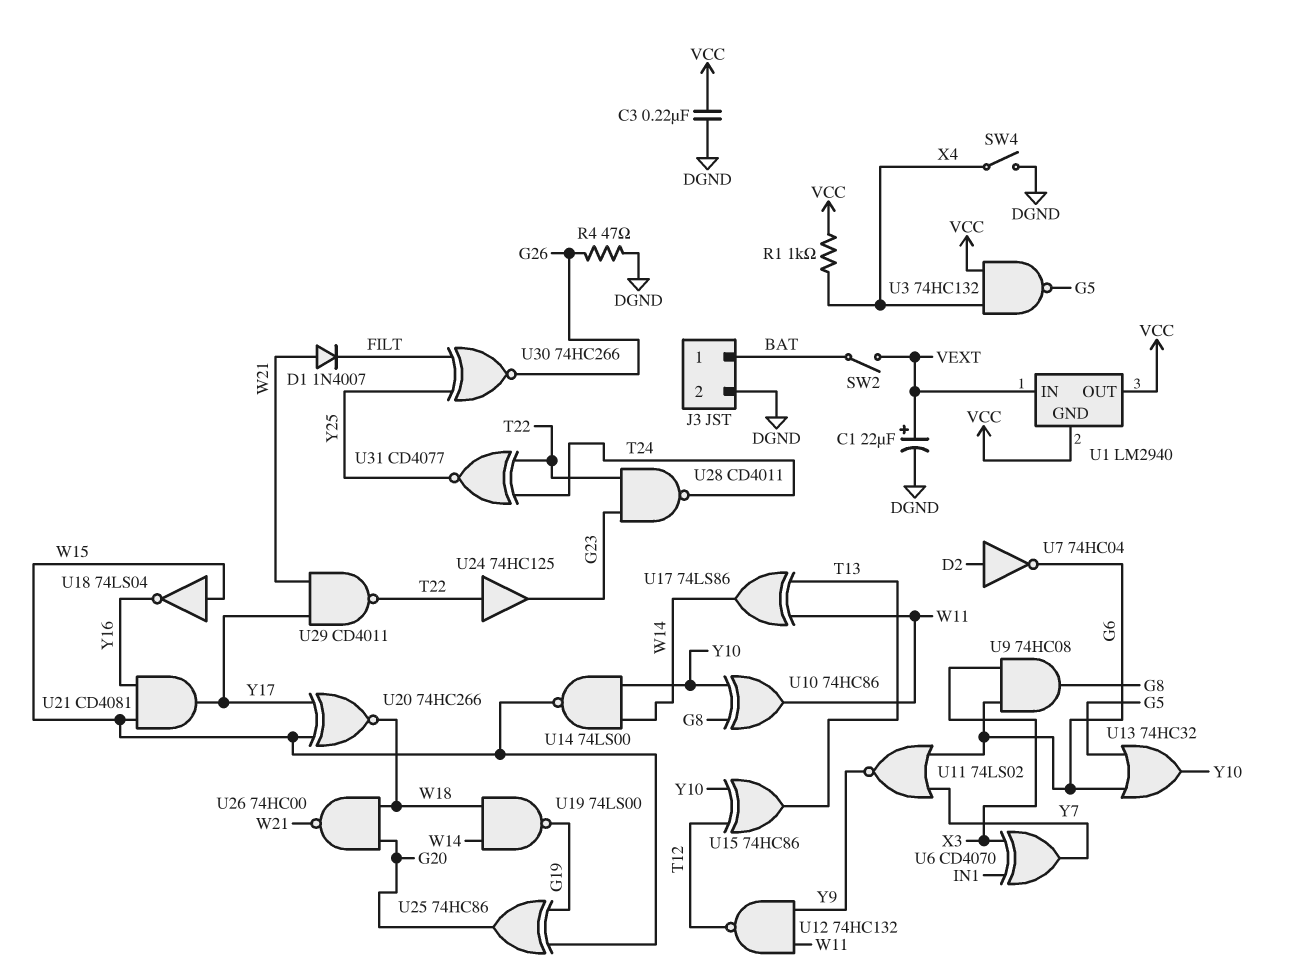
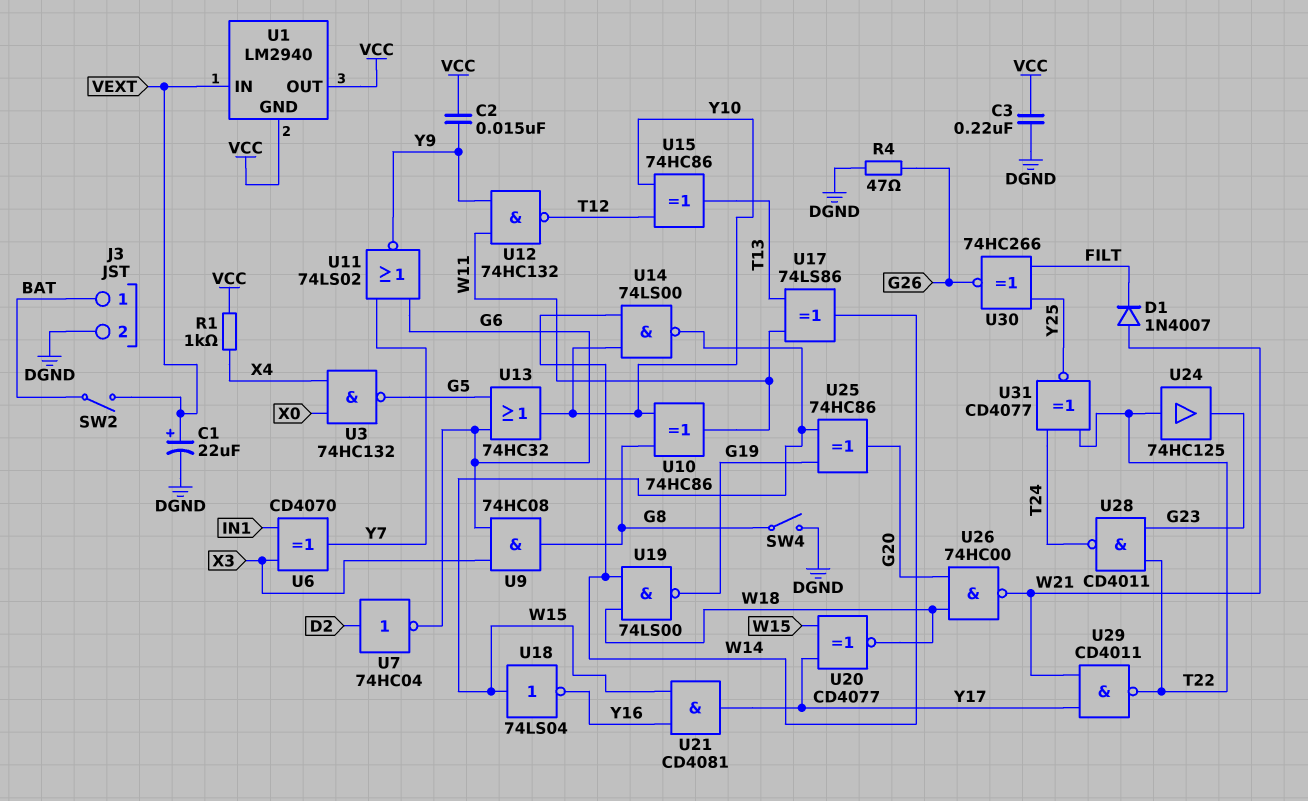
C2: none -> 15nF (VCC, Y9)
SW4: switch (DGND, X4) -> switch (DGND, G8)
U3: NAND 74HC132 (in VCC, in X4, out G5) -> NAND 74HC132 (in X0, in X4, out G5)
U20: XNOR 74HC266 (in W15, in Y17, out W18) -> XNOR CD4077 (in W15, in Y17, out W18)

